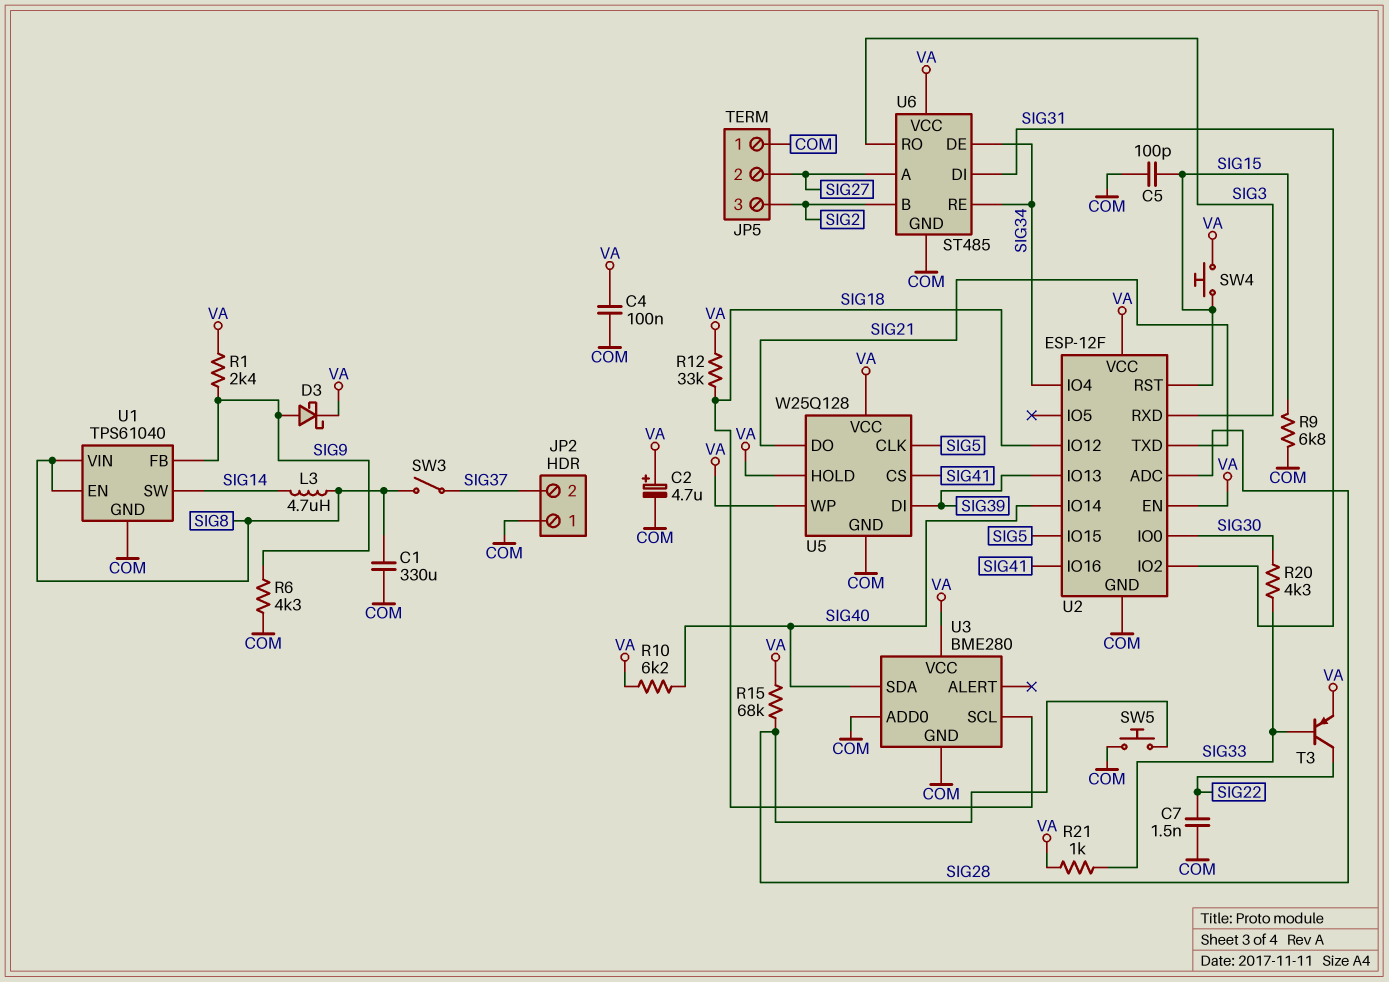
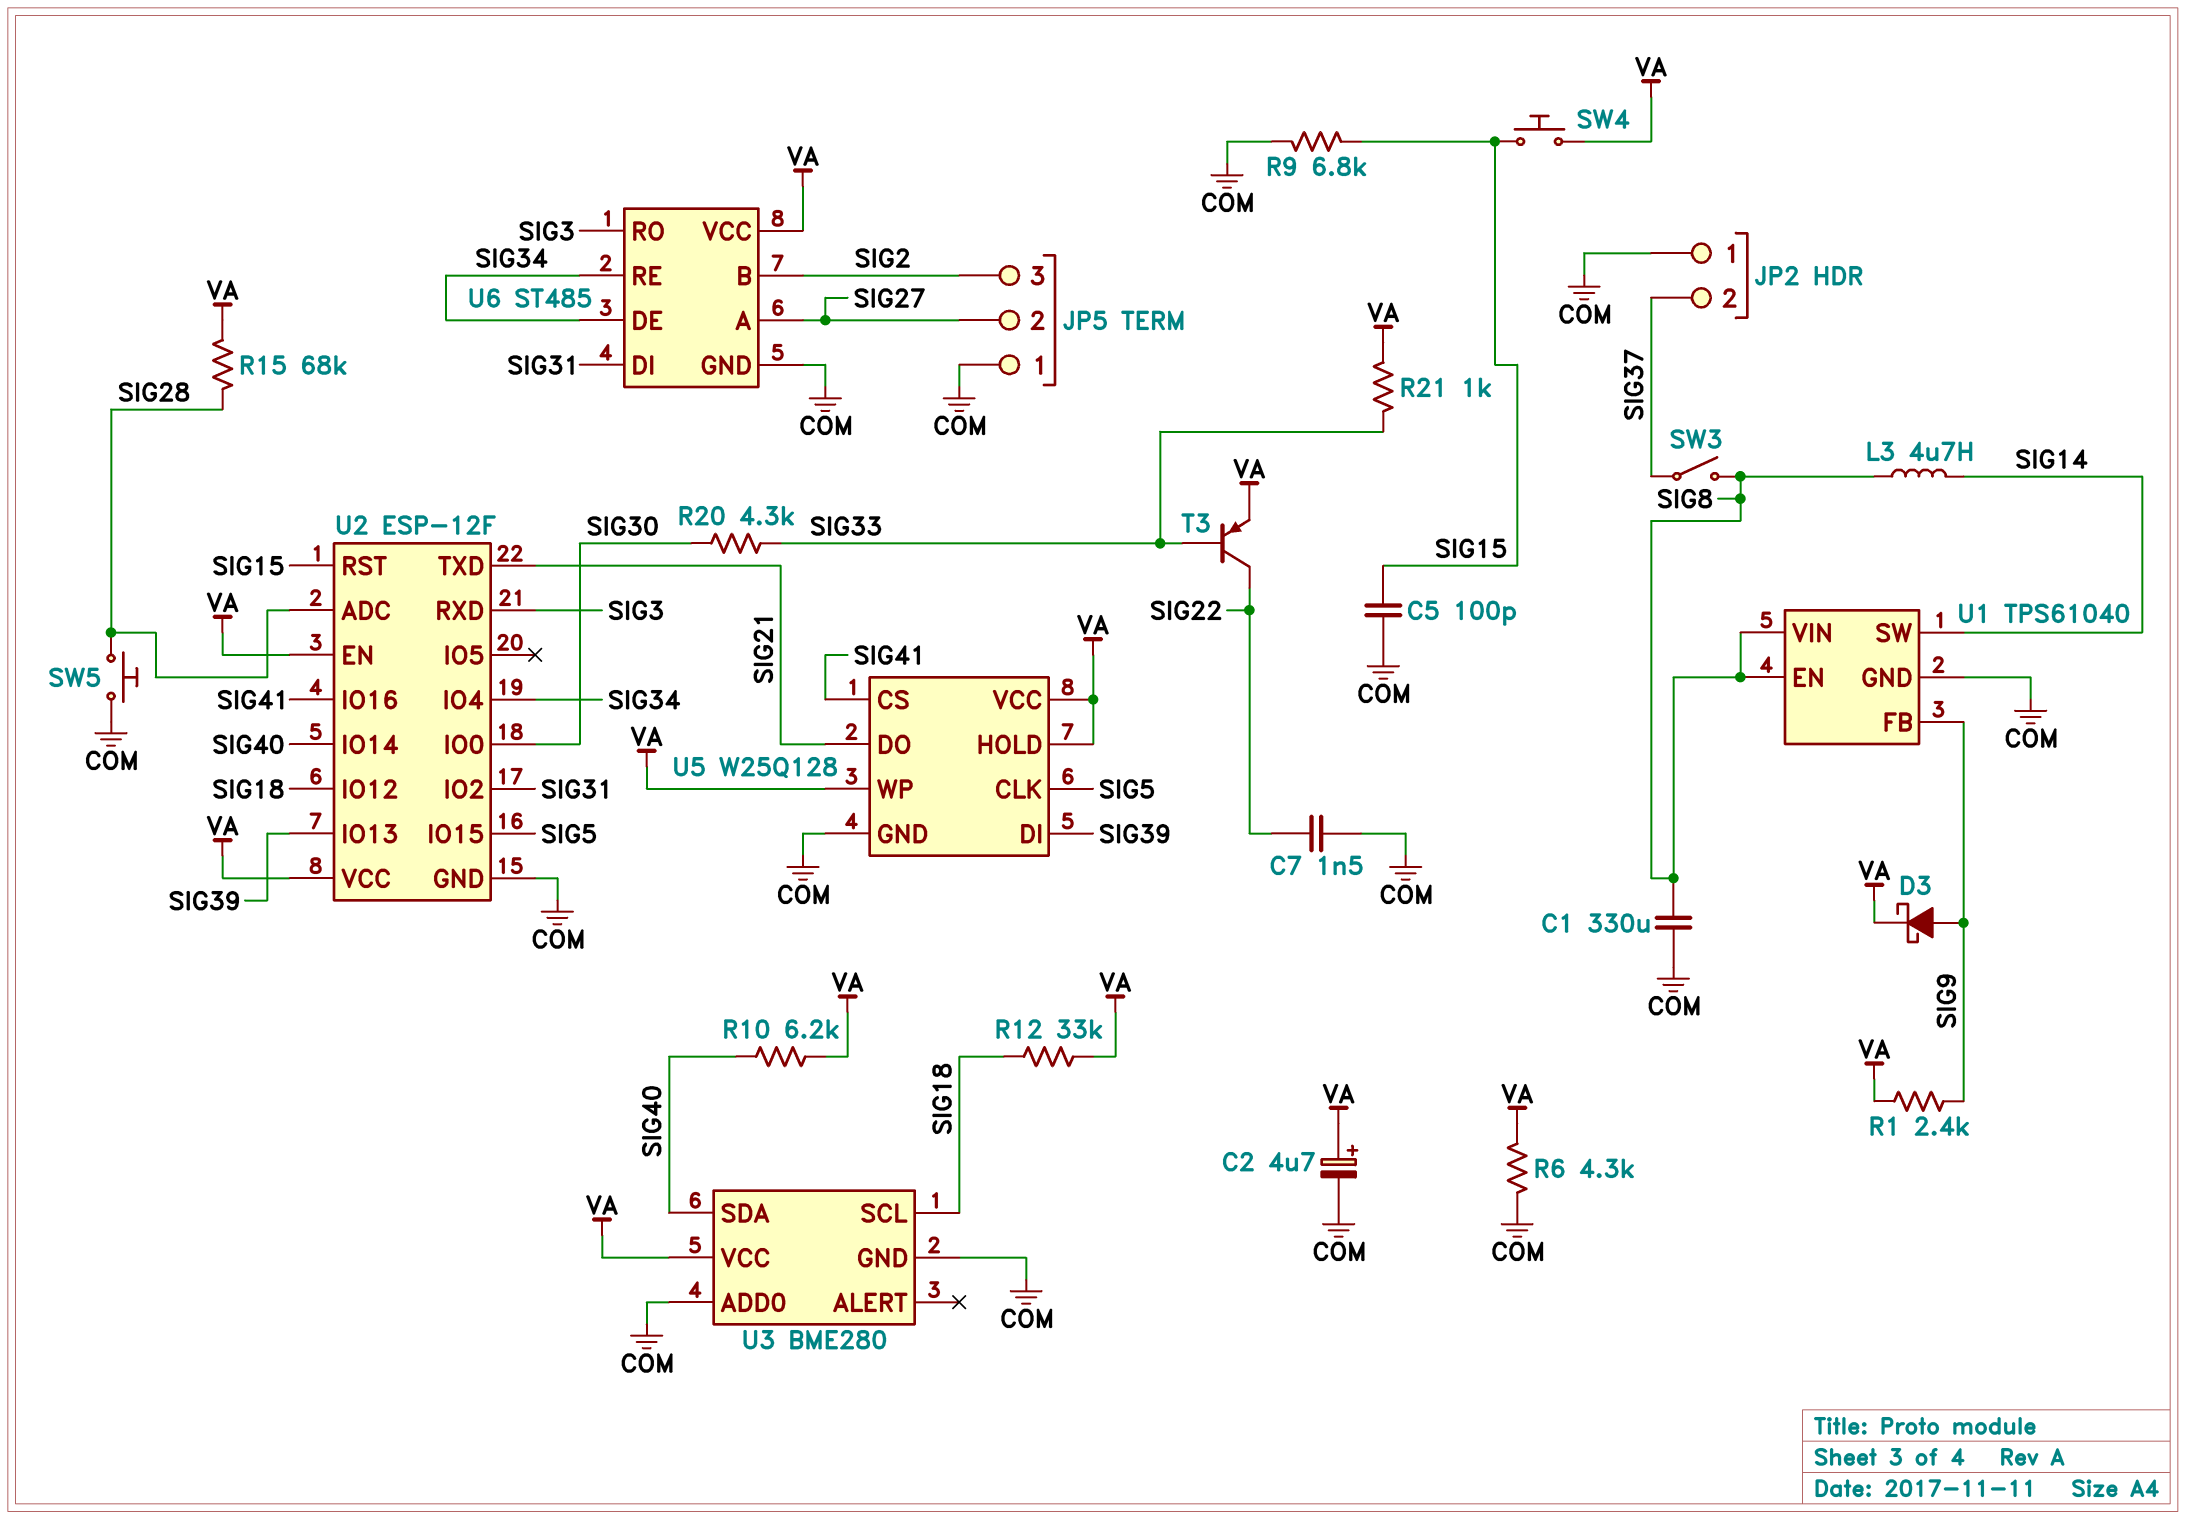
C4: 100nF (COM, VA) -> none
R6: 4.3k (COM, SIG9) -> 4.3k (COM, VA)

